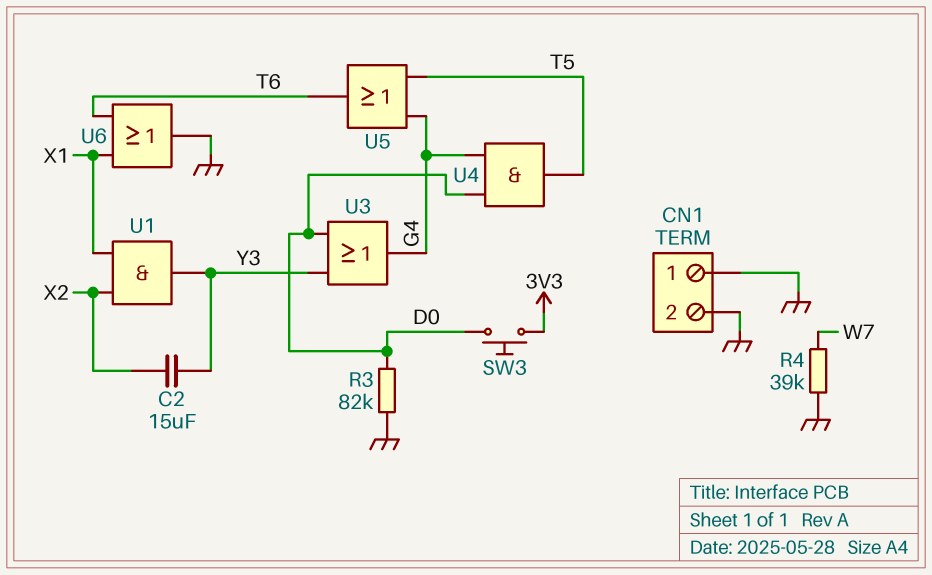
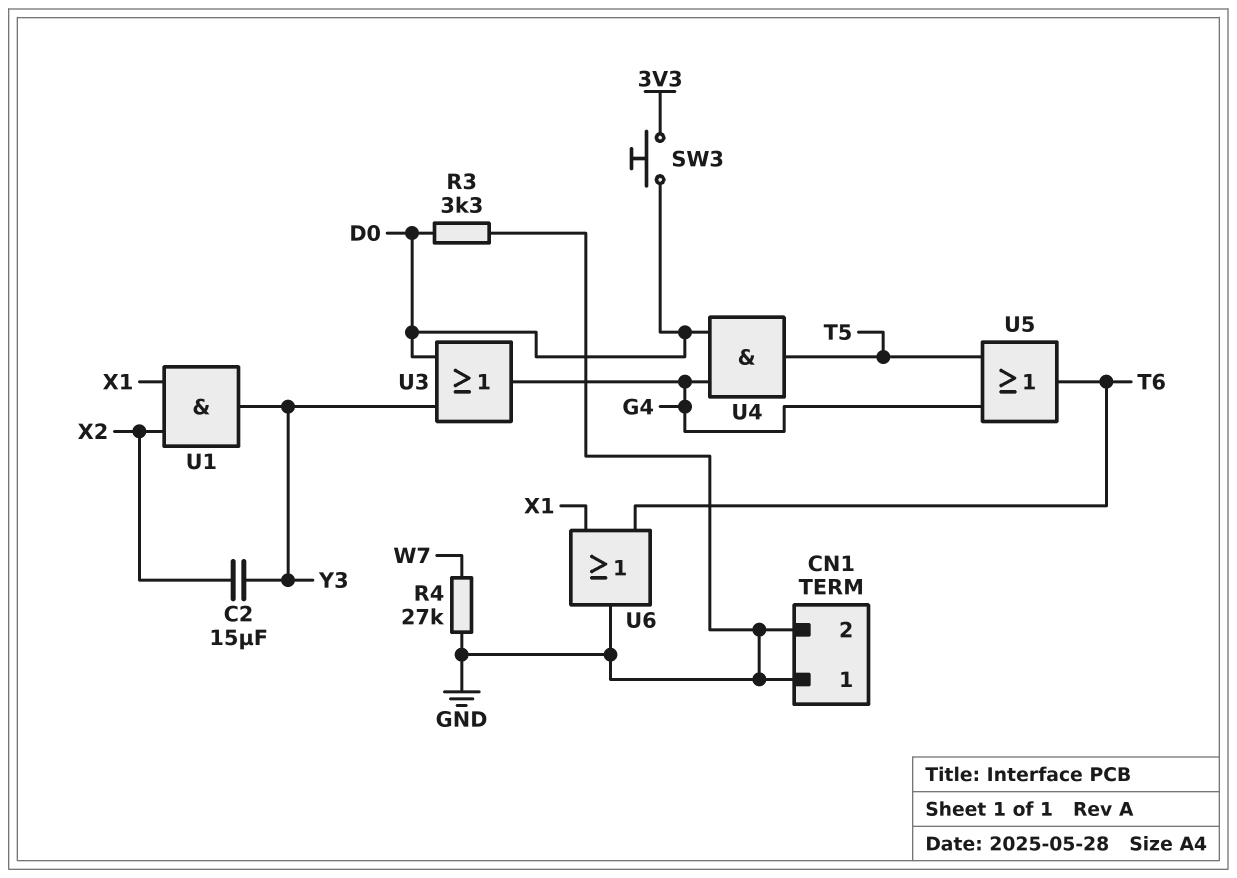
R3: 82k (D0, GND) -> 3.3k (D0, GND)
R4: 39k (GND, W7) -> 27k (GND, W7)

